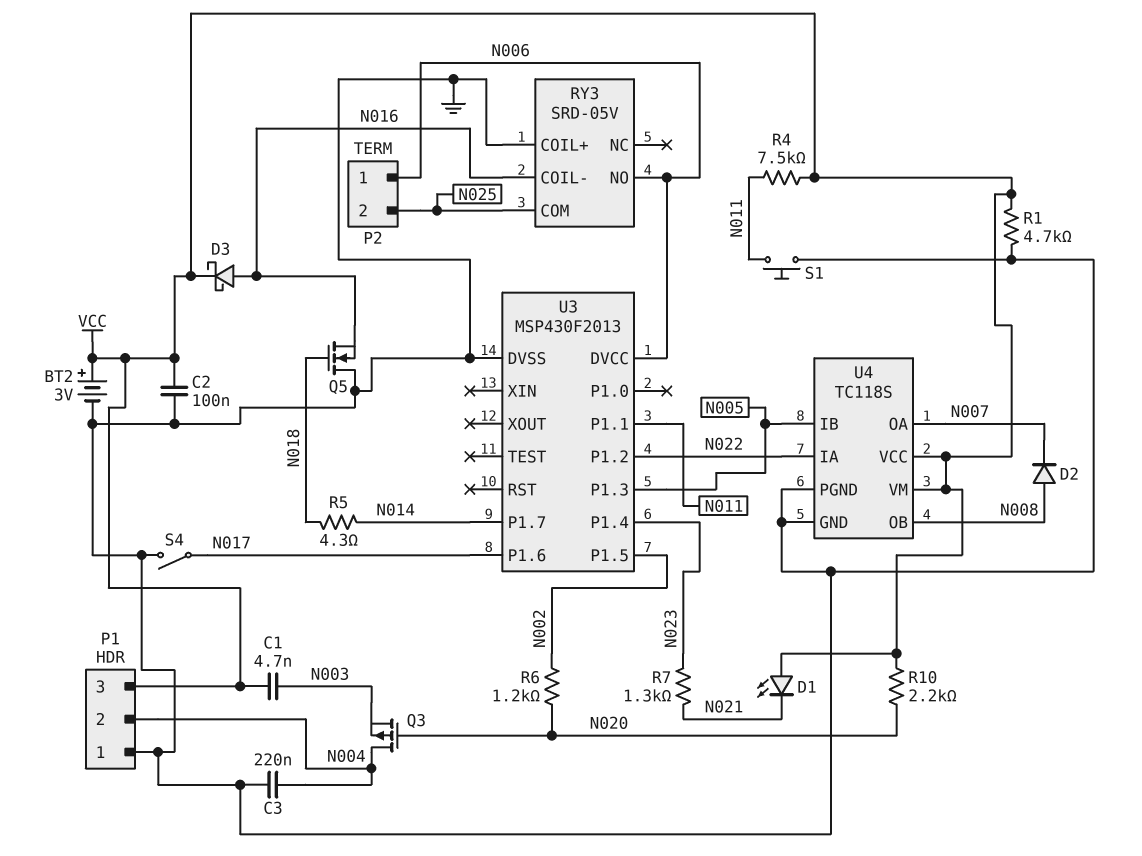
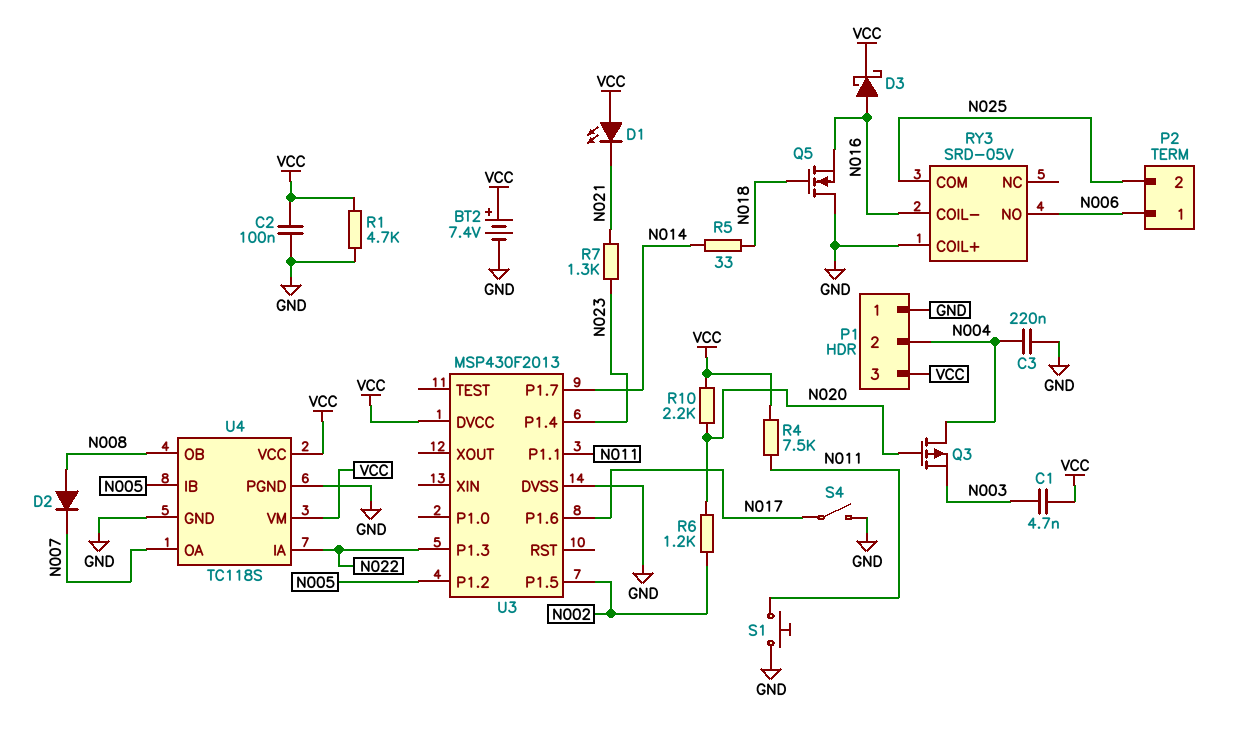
BT2: 3V (plus VCC, minus GND) -> 7.4V (plus VCC, minus GND)
R5: 4.3 (N014, N018) -> 33 (N014, N018)
U3 pin DVCC: N006 -> VCC
U3 pin P1.2: N022 -> N005
U3 pin P1.3: N005 -> N022

